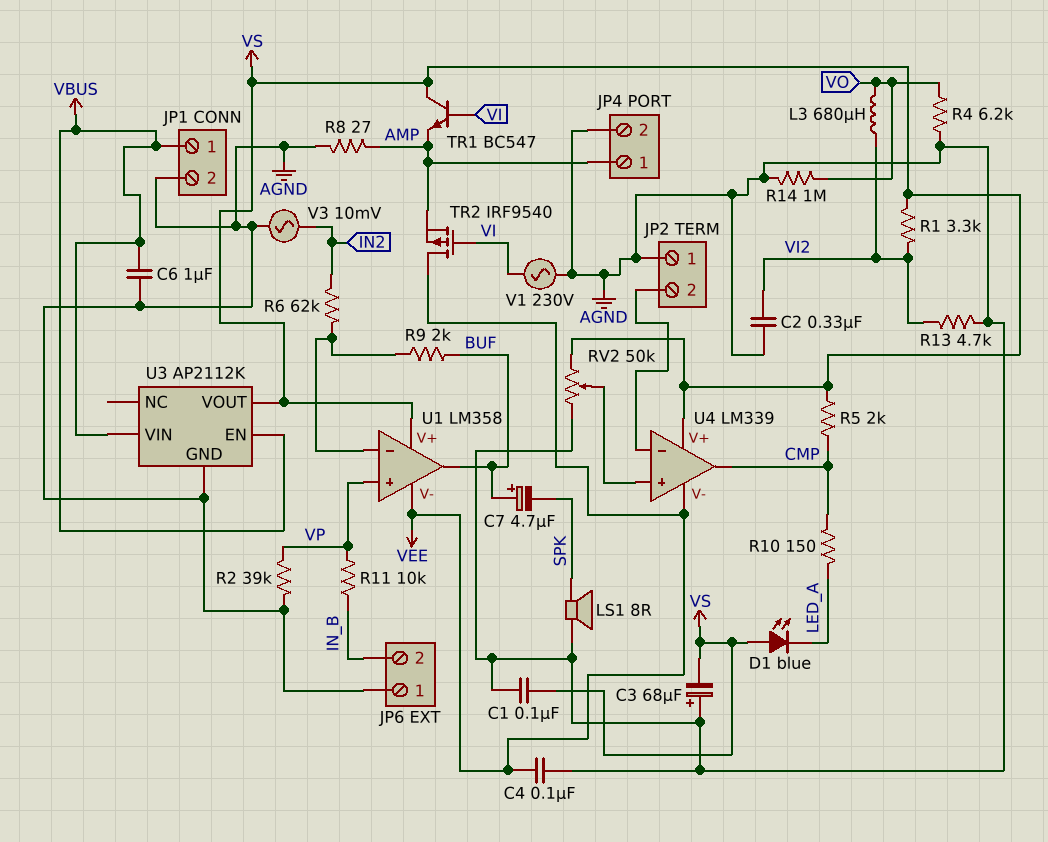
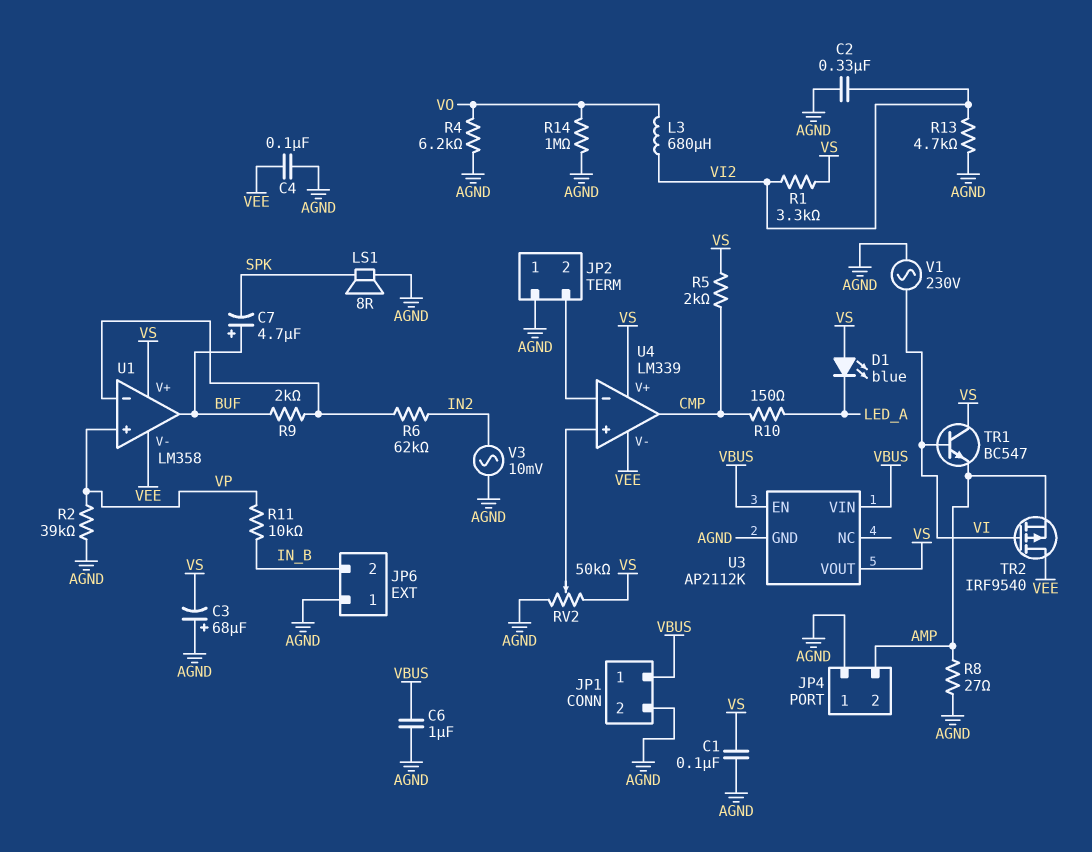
JP4 pin 1: AMP -> AGND
JP4 pin 2: AGND -> AMP

